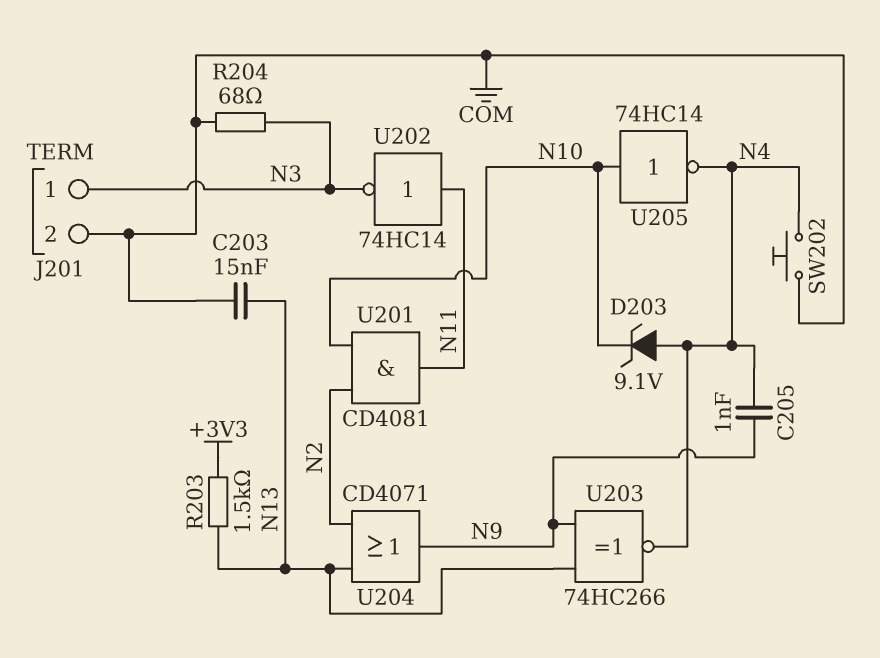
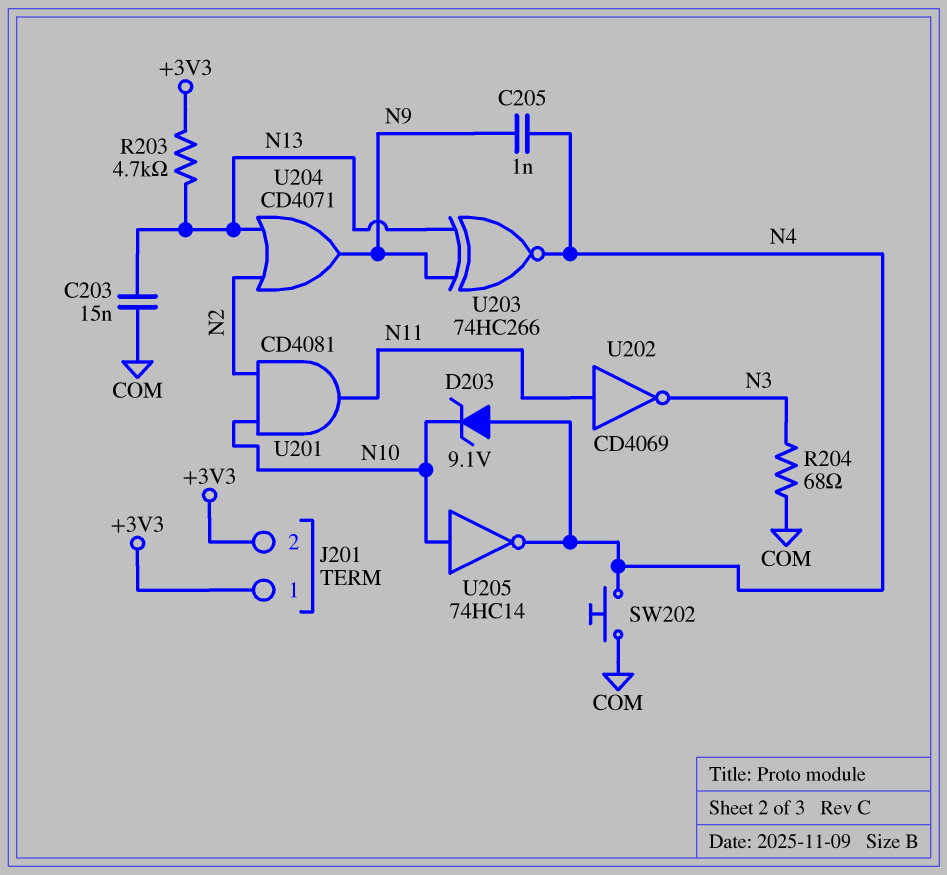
J201 pin 1: N3 -> +3V3
J201 pin 2: COM -> +3V3
R203: 1.5k (+3V3, N13) -> 4.7k (+3V3, N13)
U202: NOT 74HC14 (in N11, out N3) -> NOT CD4069 (in N11, out N3)

